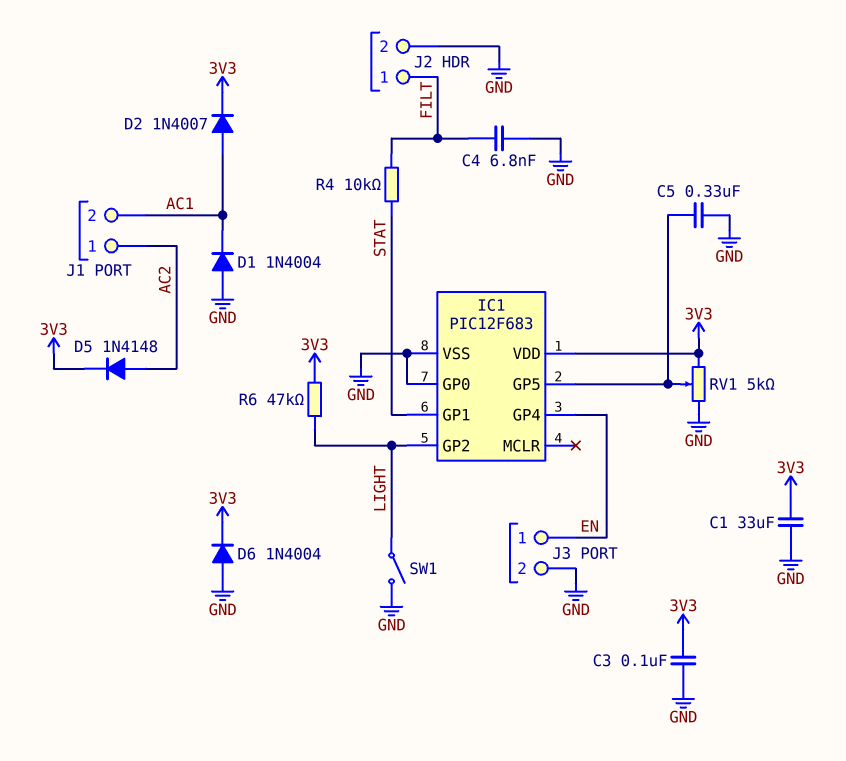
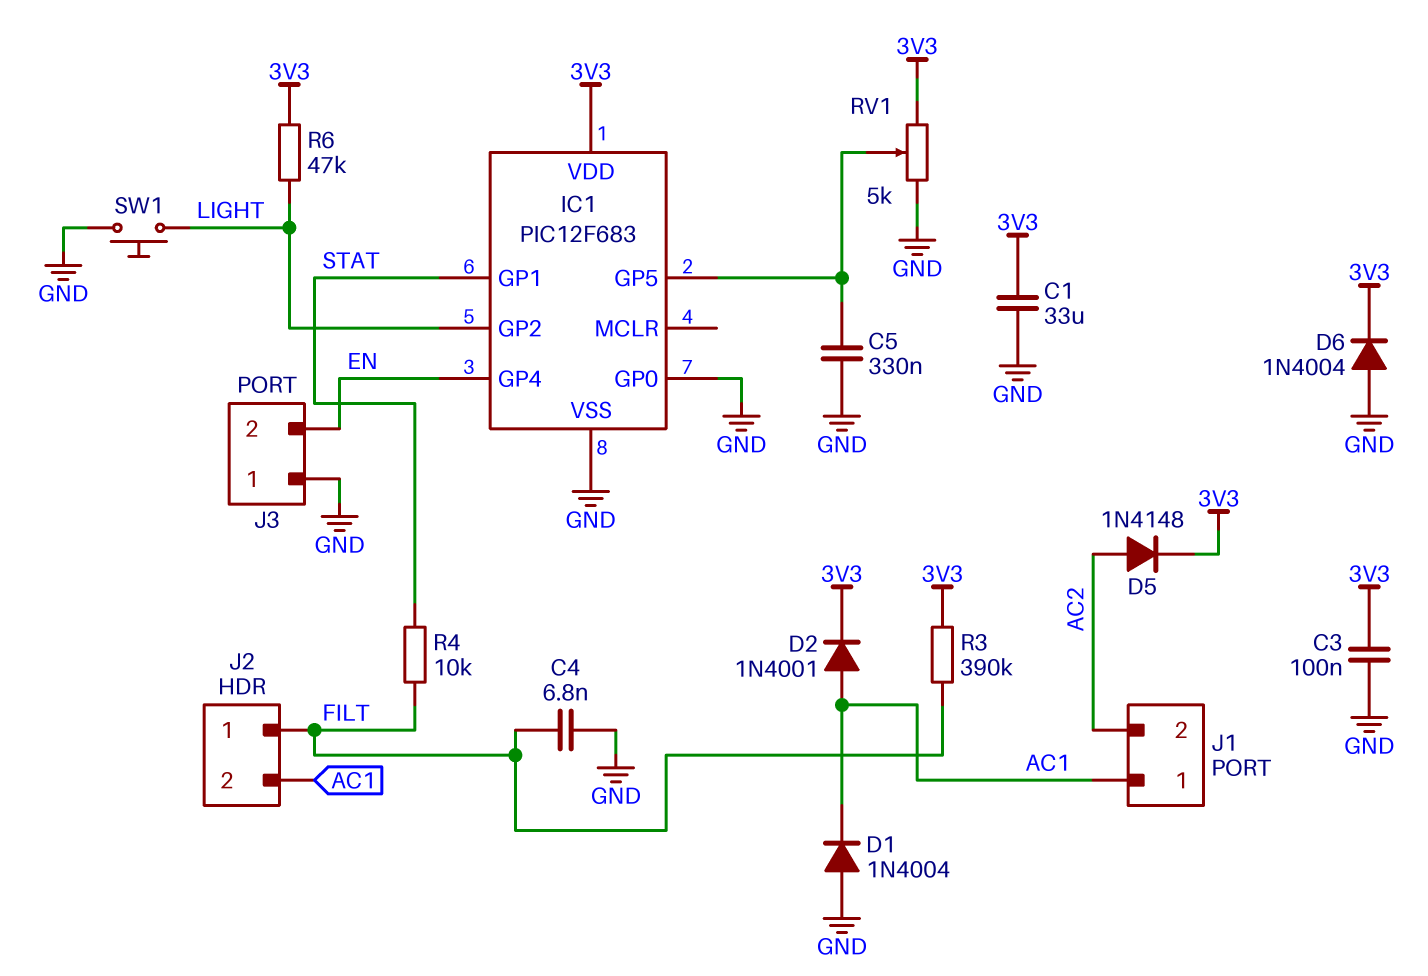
D2: diode 1N4007 (A AC1, K 3V3) -> diode 1N4001 (A AC1, K 3V3)
J1 pin 1: AC2 -> AC1
J1 pin 2: AC1 -> AC2
J2 pin 2: GND -> AC1
J3 pin 1: EN -> GND
J3 pin 2: GND -> EN
R3: none -> 390k (3V3, FILT)
SW1: switch (GND, LIGHT) -> button (GND, LIGHT)

